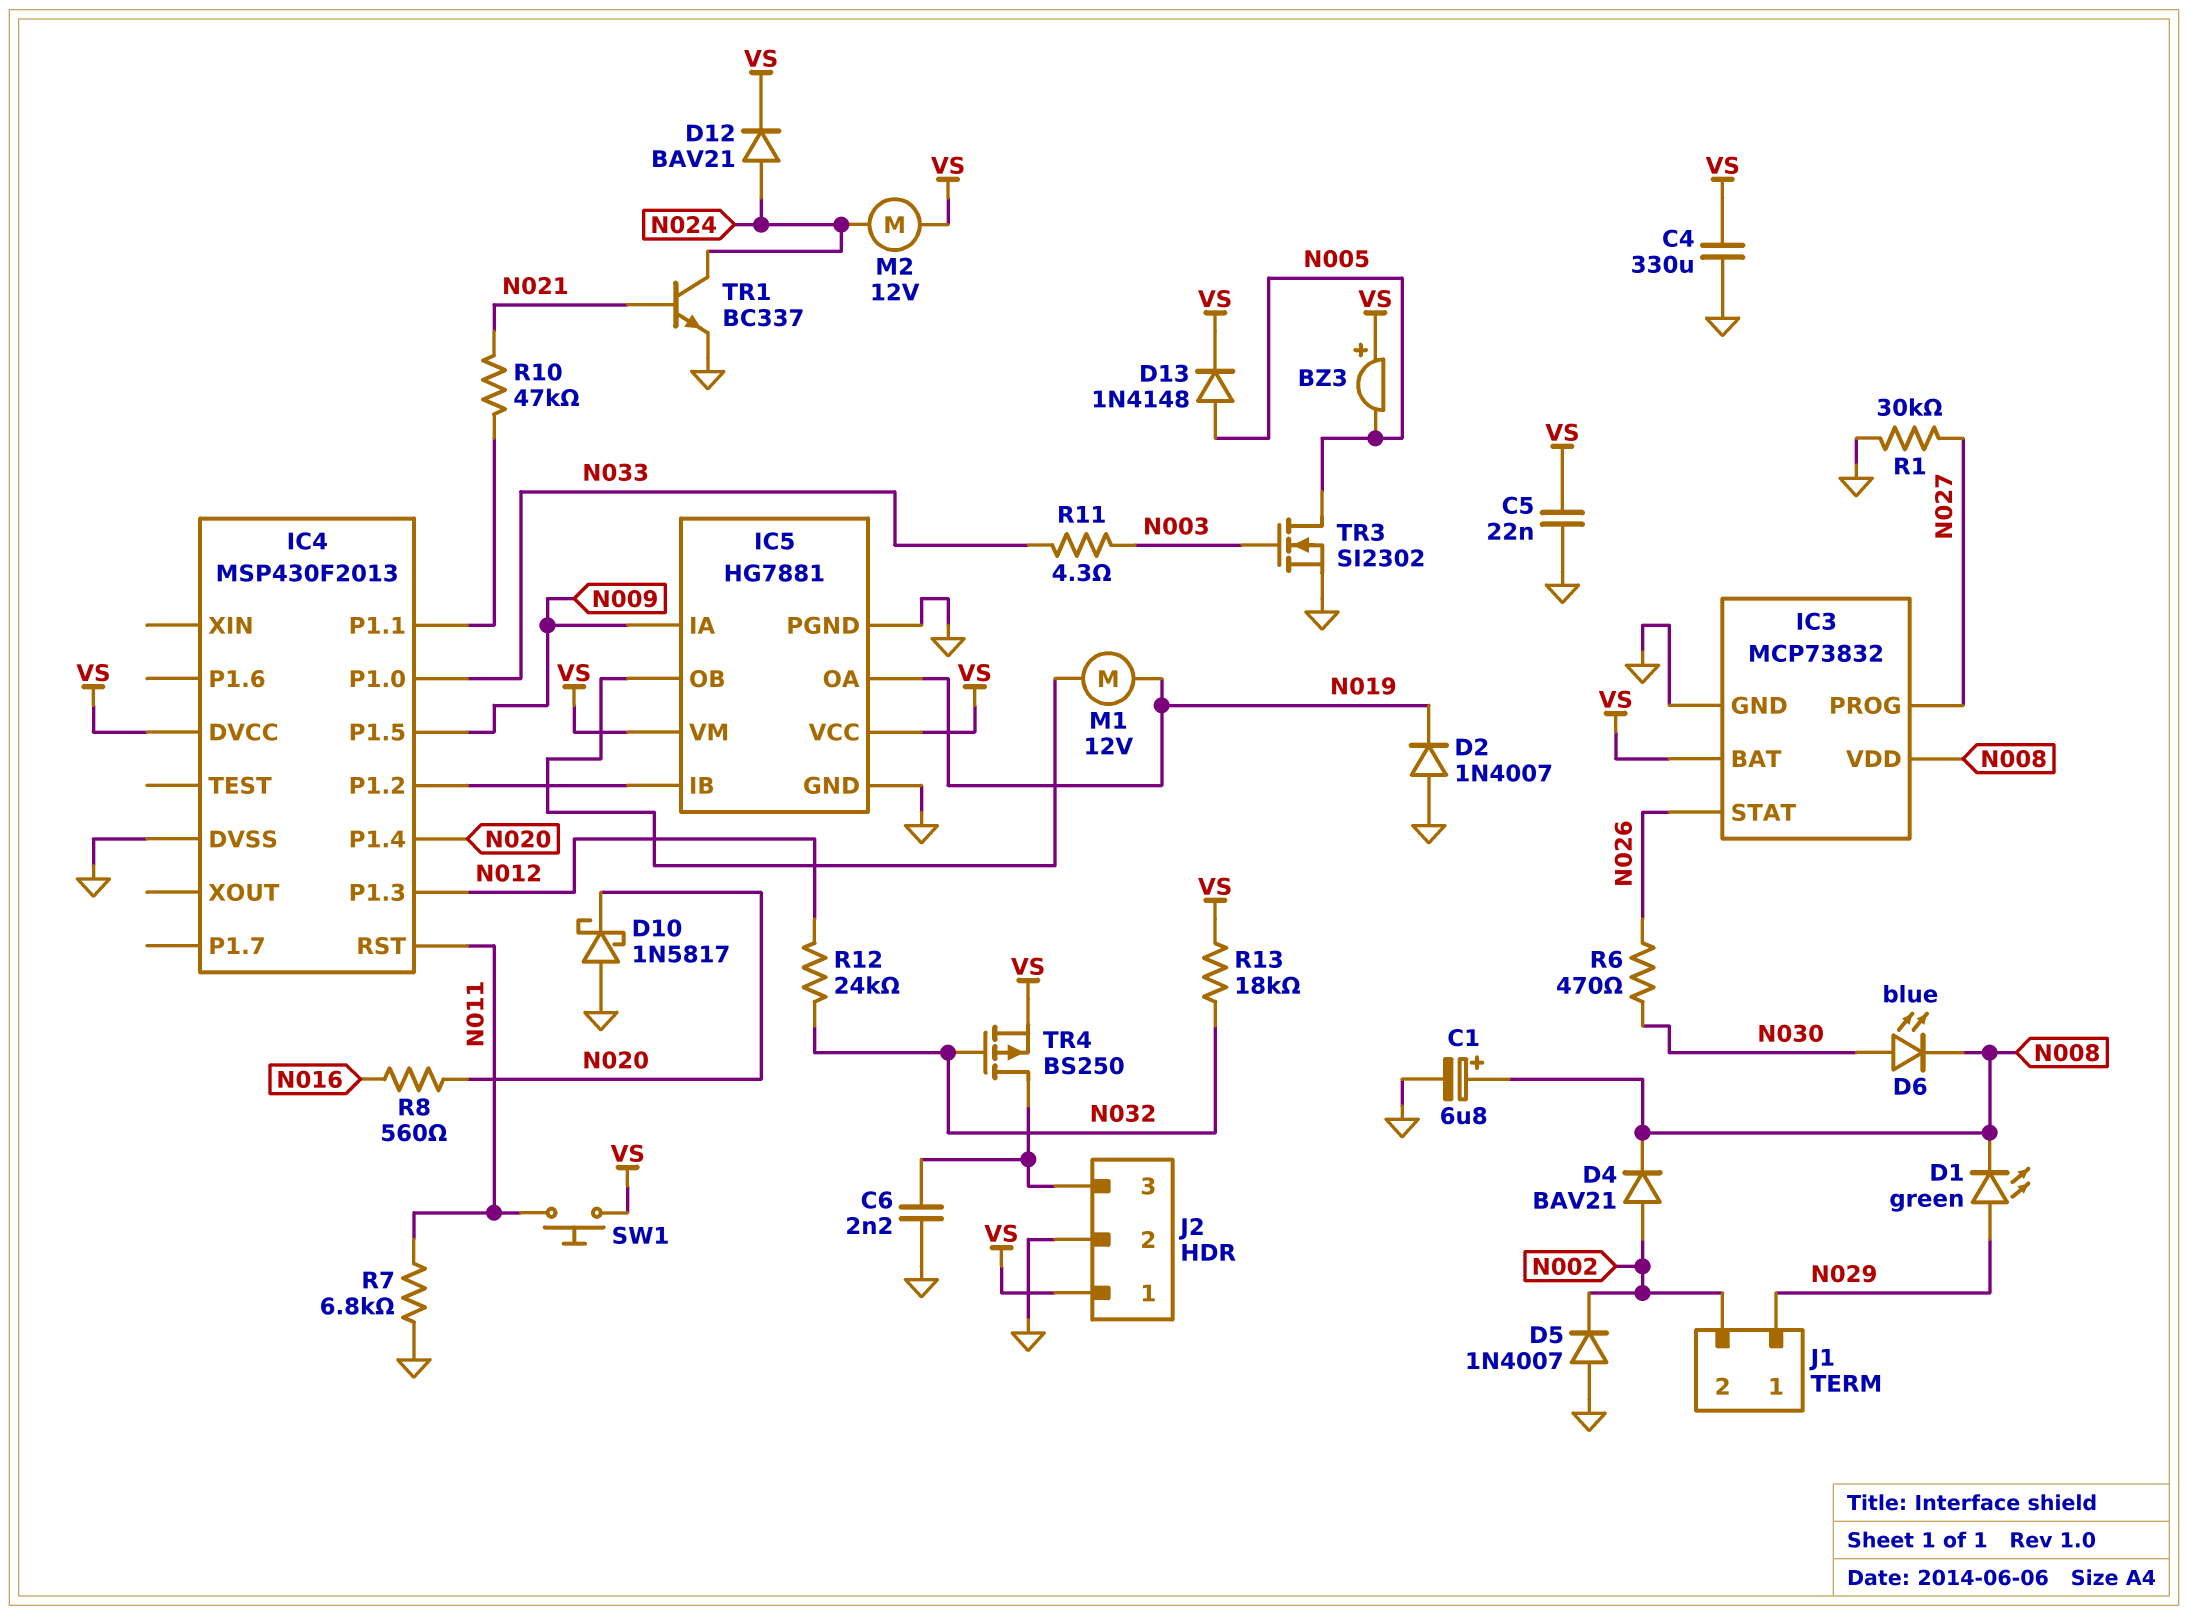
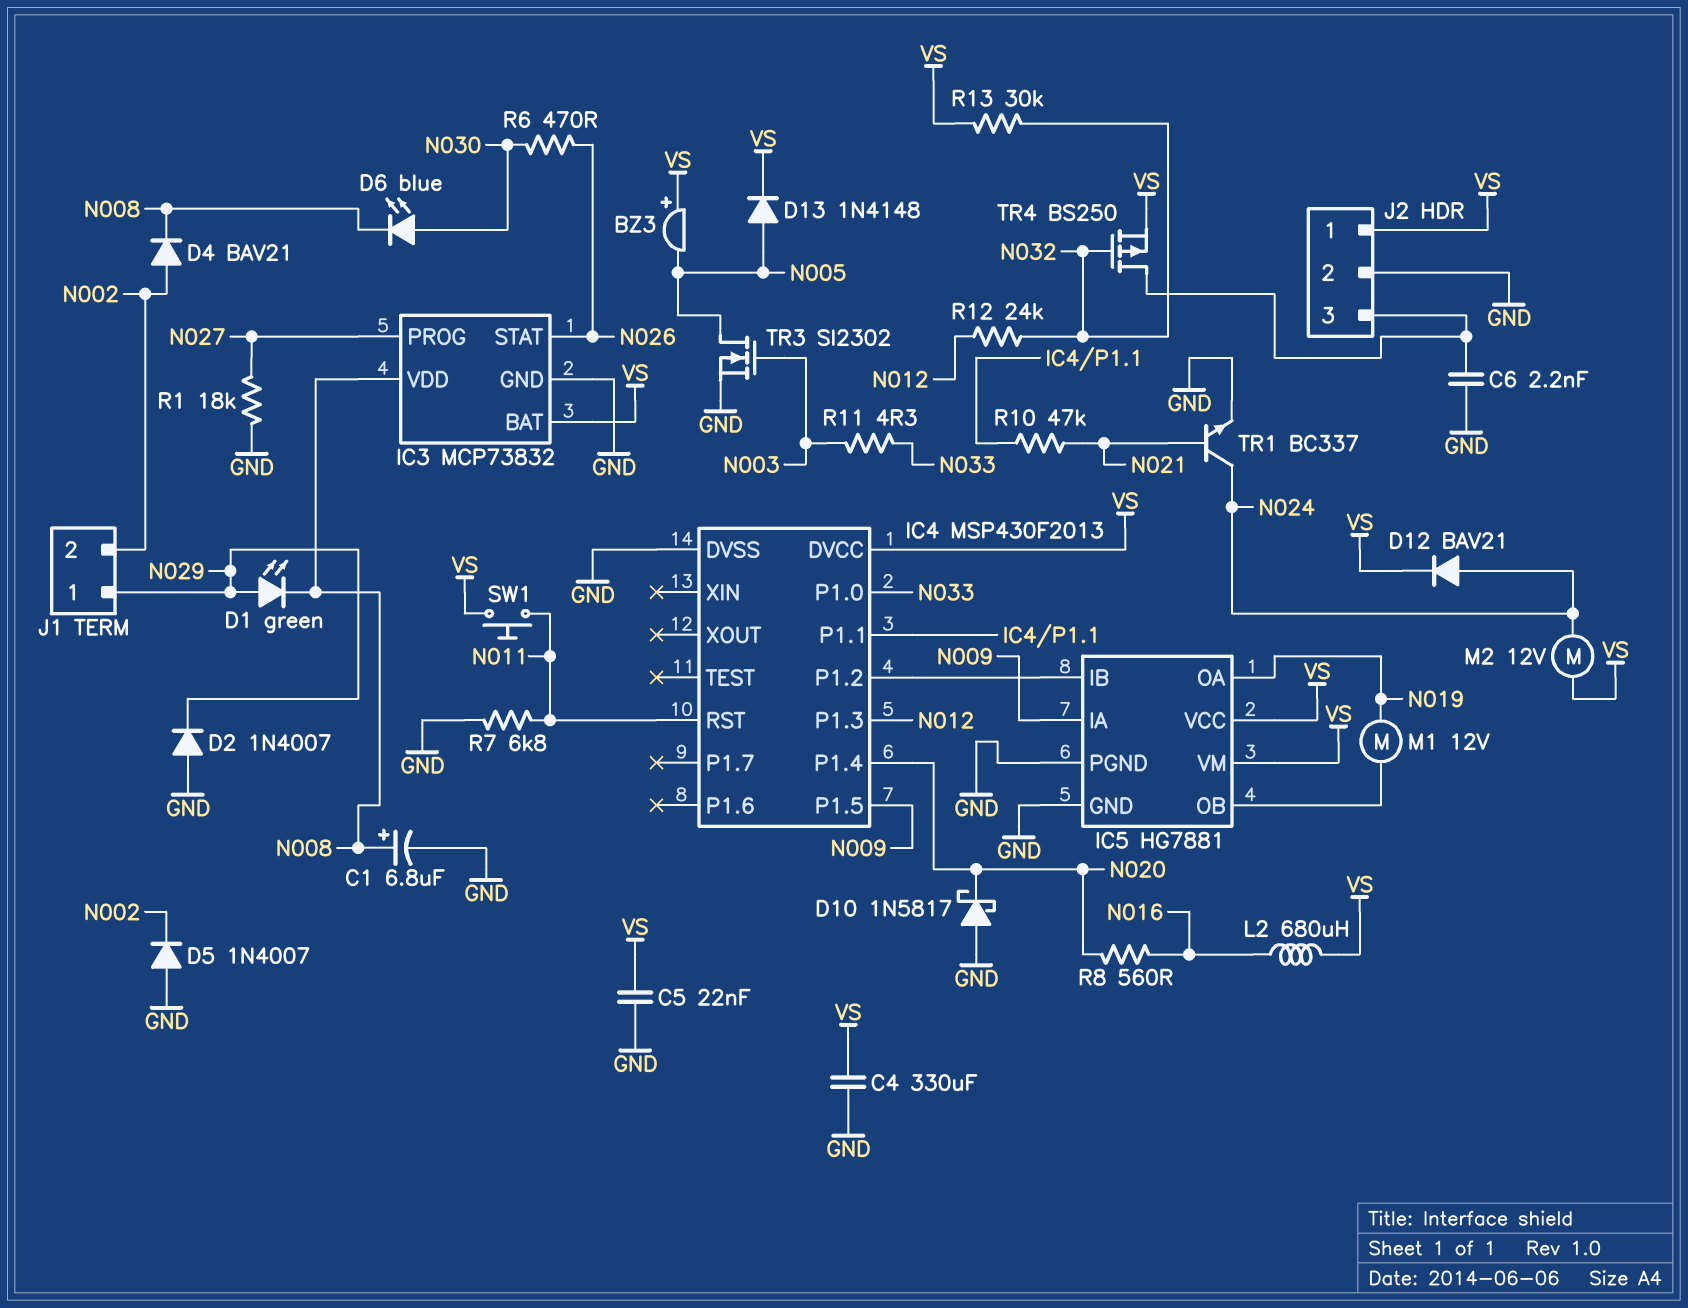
D2: diode 1N4007 (A GND, K N019) -> diode 1N4007 (A GND, K N029)
L2: none -> 680uH (N016, VS)
R1: 30k (GND, N027) -> 18k (GND, N027)
R13: 18k (N032, VS) -> 30k (N032, VS)

